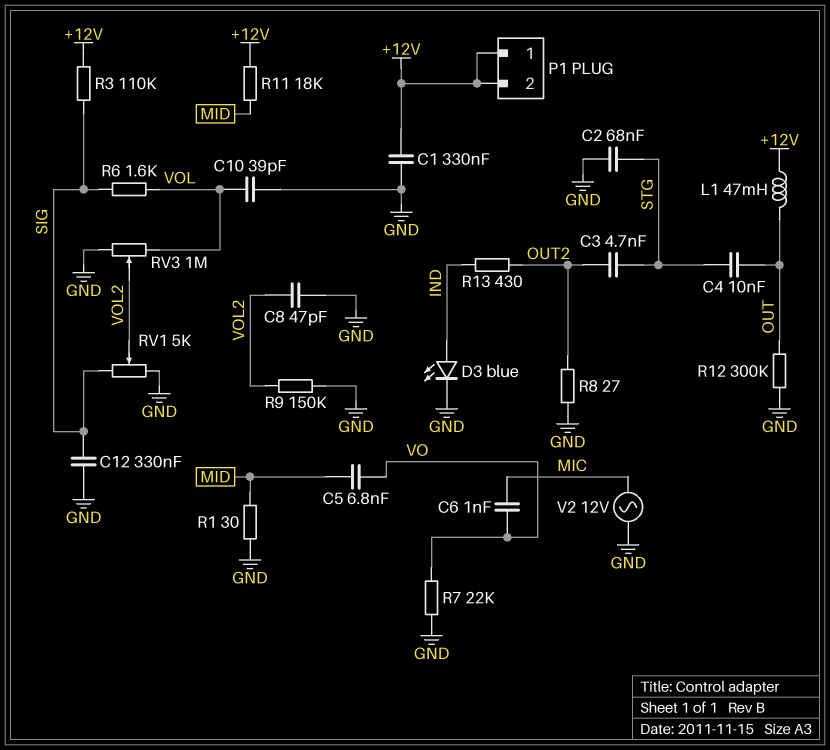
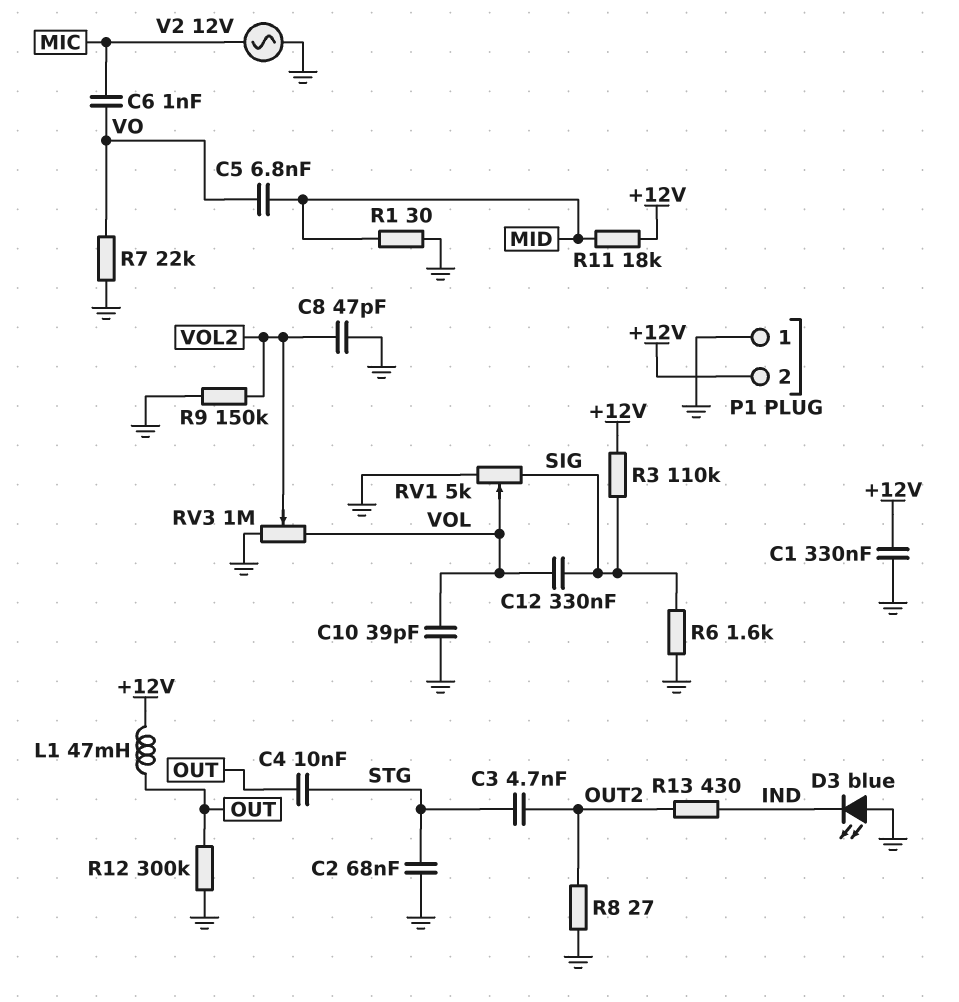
C12: 330nF (GND, SIG) -> 330nF (SIG, VOL)
D3: LED blue (A IND, K GND) -> LED blue (A GND, K IND)
P1 pin 1: +12V -> GND
R6: 1.6k (SIG, VOL) -> 1.6k (GND, SIG)
RV1: 5k (GND, SIG, wiper VOL2) -> 5k (GND, SIG, wiper VOL)

